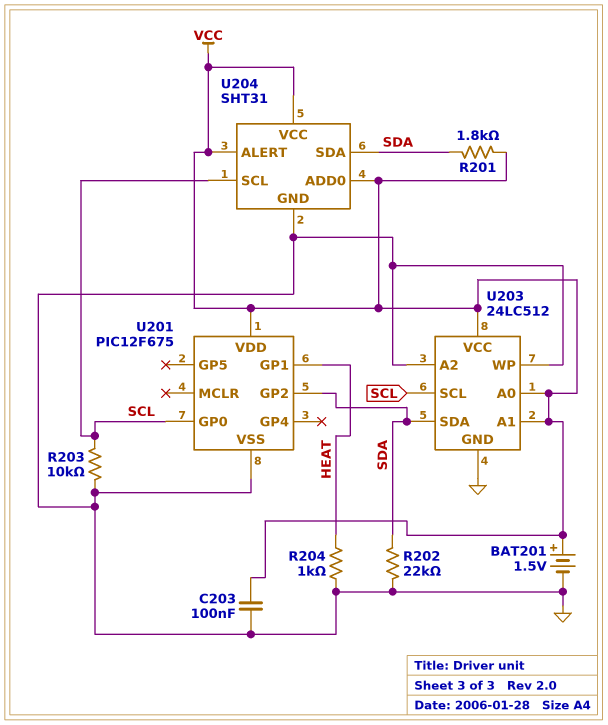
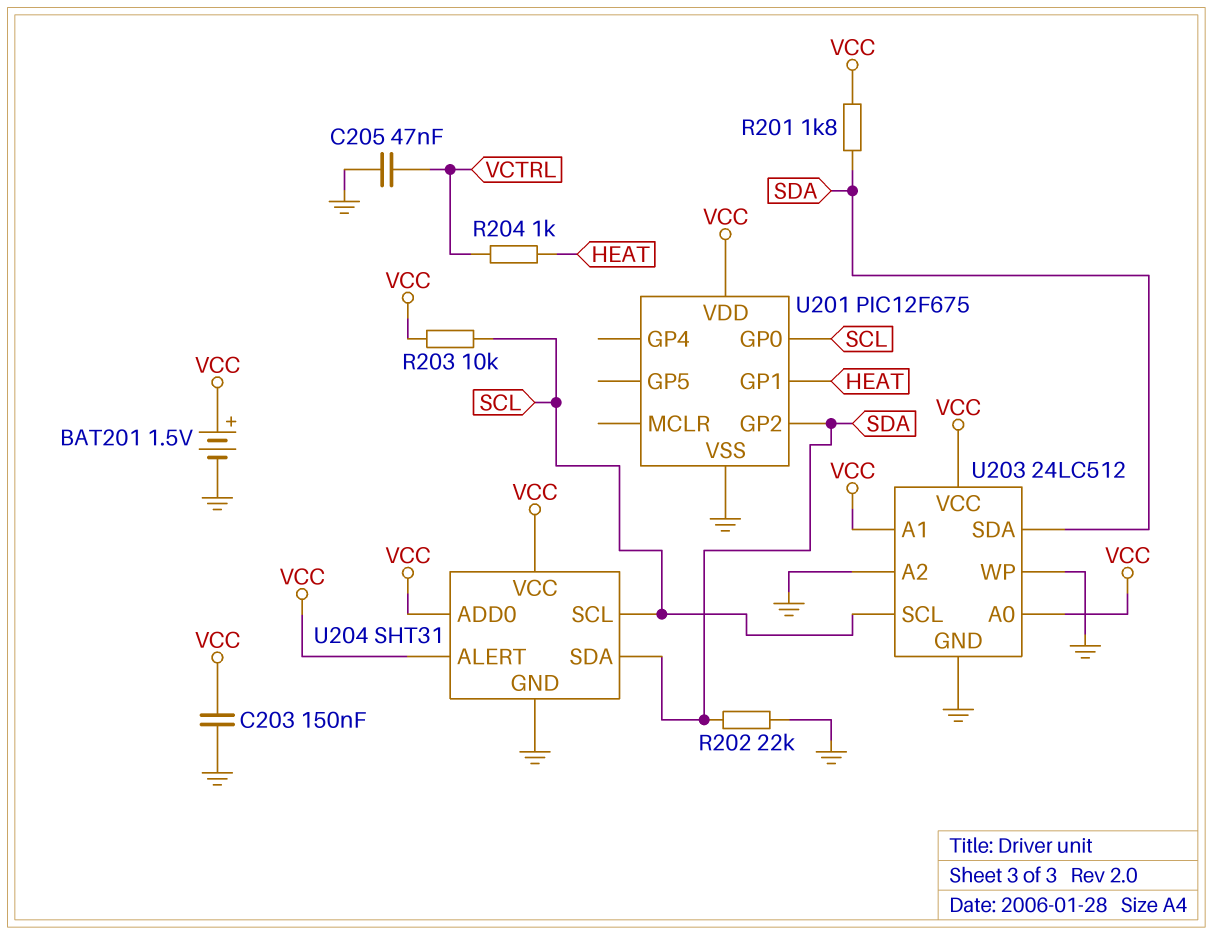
C203: 100nF (GND, VCC) -> 150nF (GND, VCC)
C205: none -> 47nF (GND, VCTRL)
R203: 10k (GND, SCL) -> 10k (SCL, VCC)
R204: 1k (GND, HEAT) -> 1k (HEAT, VCTRL)

